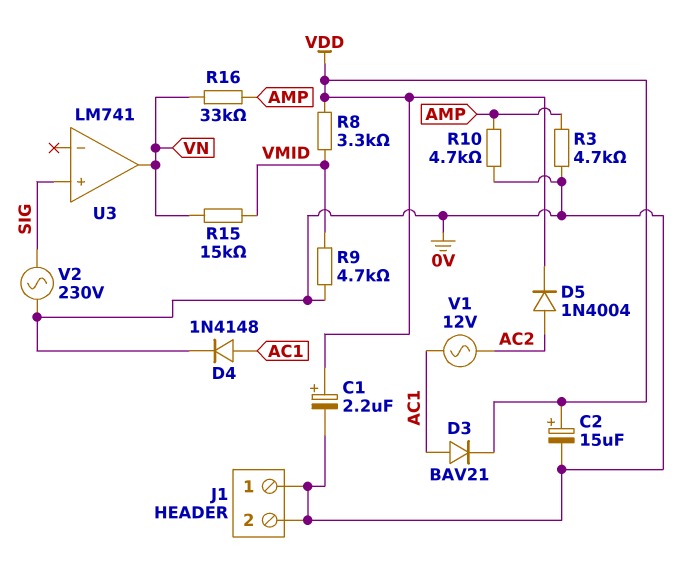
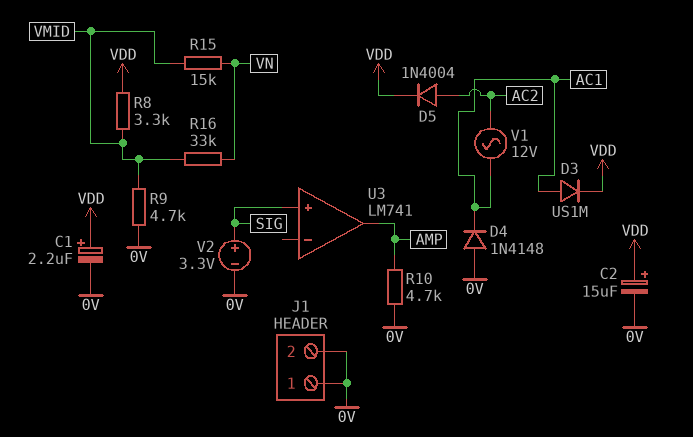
D3: diode BAV21 (A AC1, K VDD) -> diode US1M (A AC1, K VDD)
D4: diode 1N4148 (A AC1, K 0V) -> diode 1N4148 (A 0V, K AC1)
R3: 4.7k (0V, AMP) -> none
R16: 33k (AMP, VN) -> 33k (VMID, VN)
U3 pin out: VN -> AMP
V2: AC 230V (0V, SIG) -> 3.3V (plus SIG, minus 0V)

